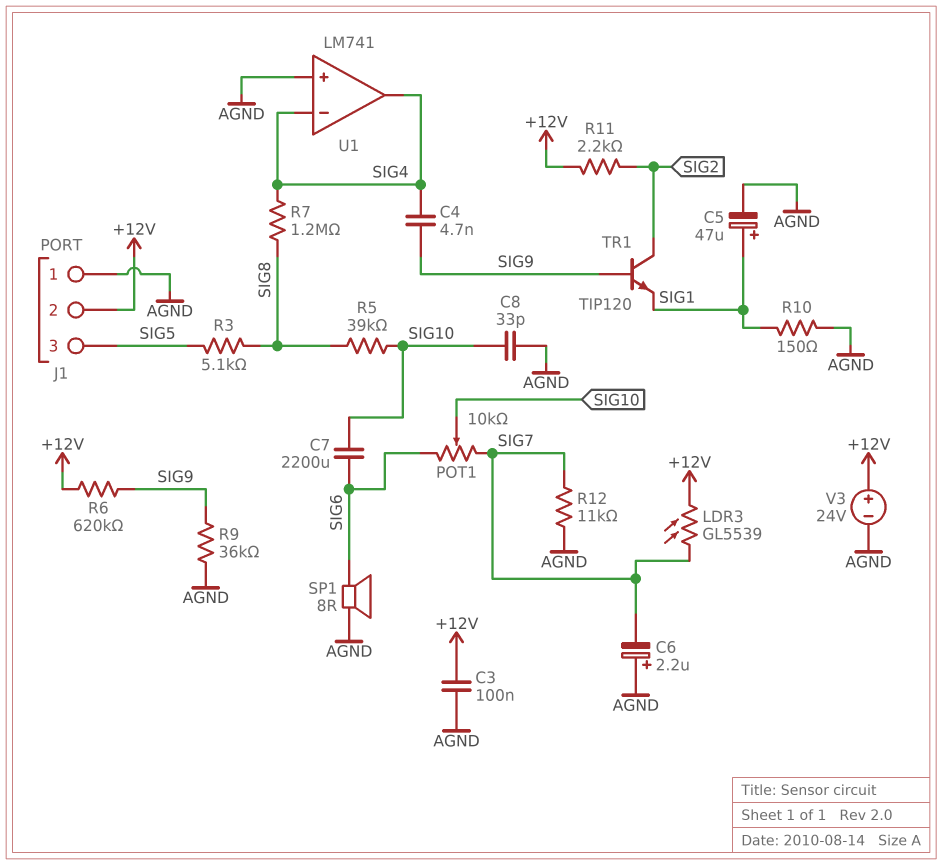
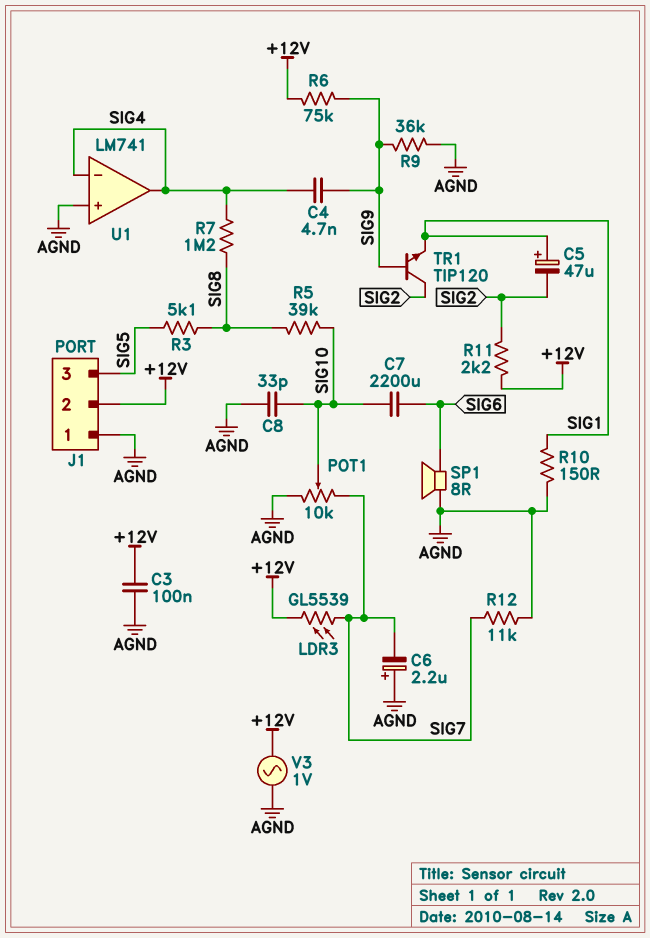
C5: 47uF (plus SIG1, minus AGND) -> 47uF (plus SIG1, minus SIG2)
POT1: 10k (SIG6, SIG7, wiper SIG10) -> 10k (AGND, SIG7, wiper SIG10)
R6: 620k (+12V, SIG9) -> 75k (+12V, SIG9)
V3: 24V (plus +12V, minus AGND) -> AC 1V (+12V, AGND)

